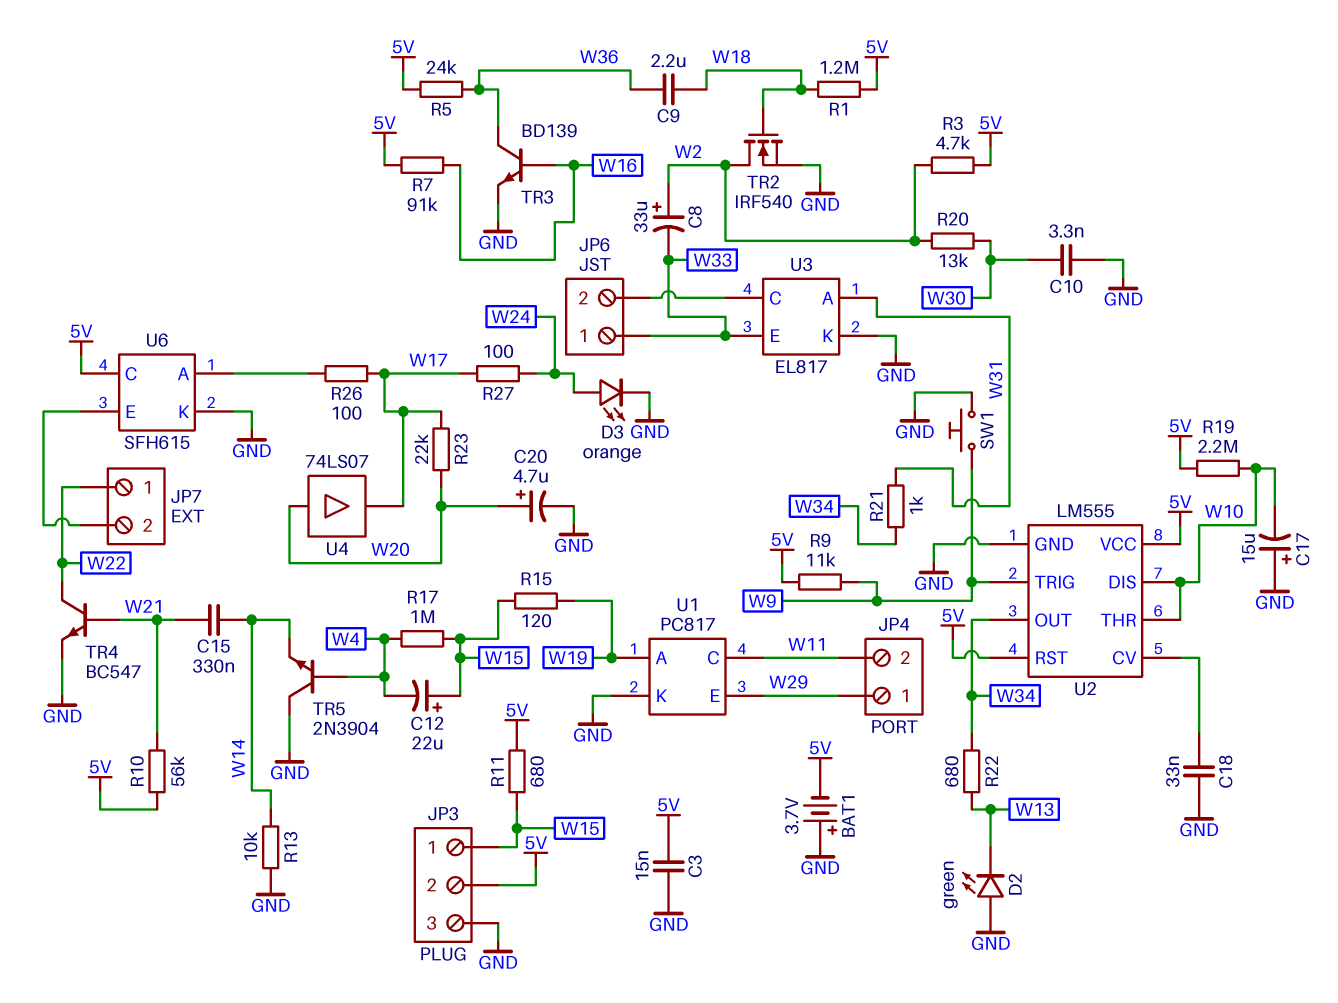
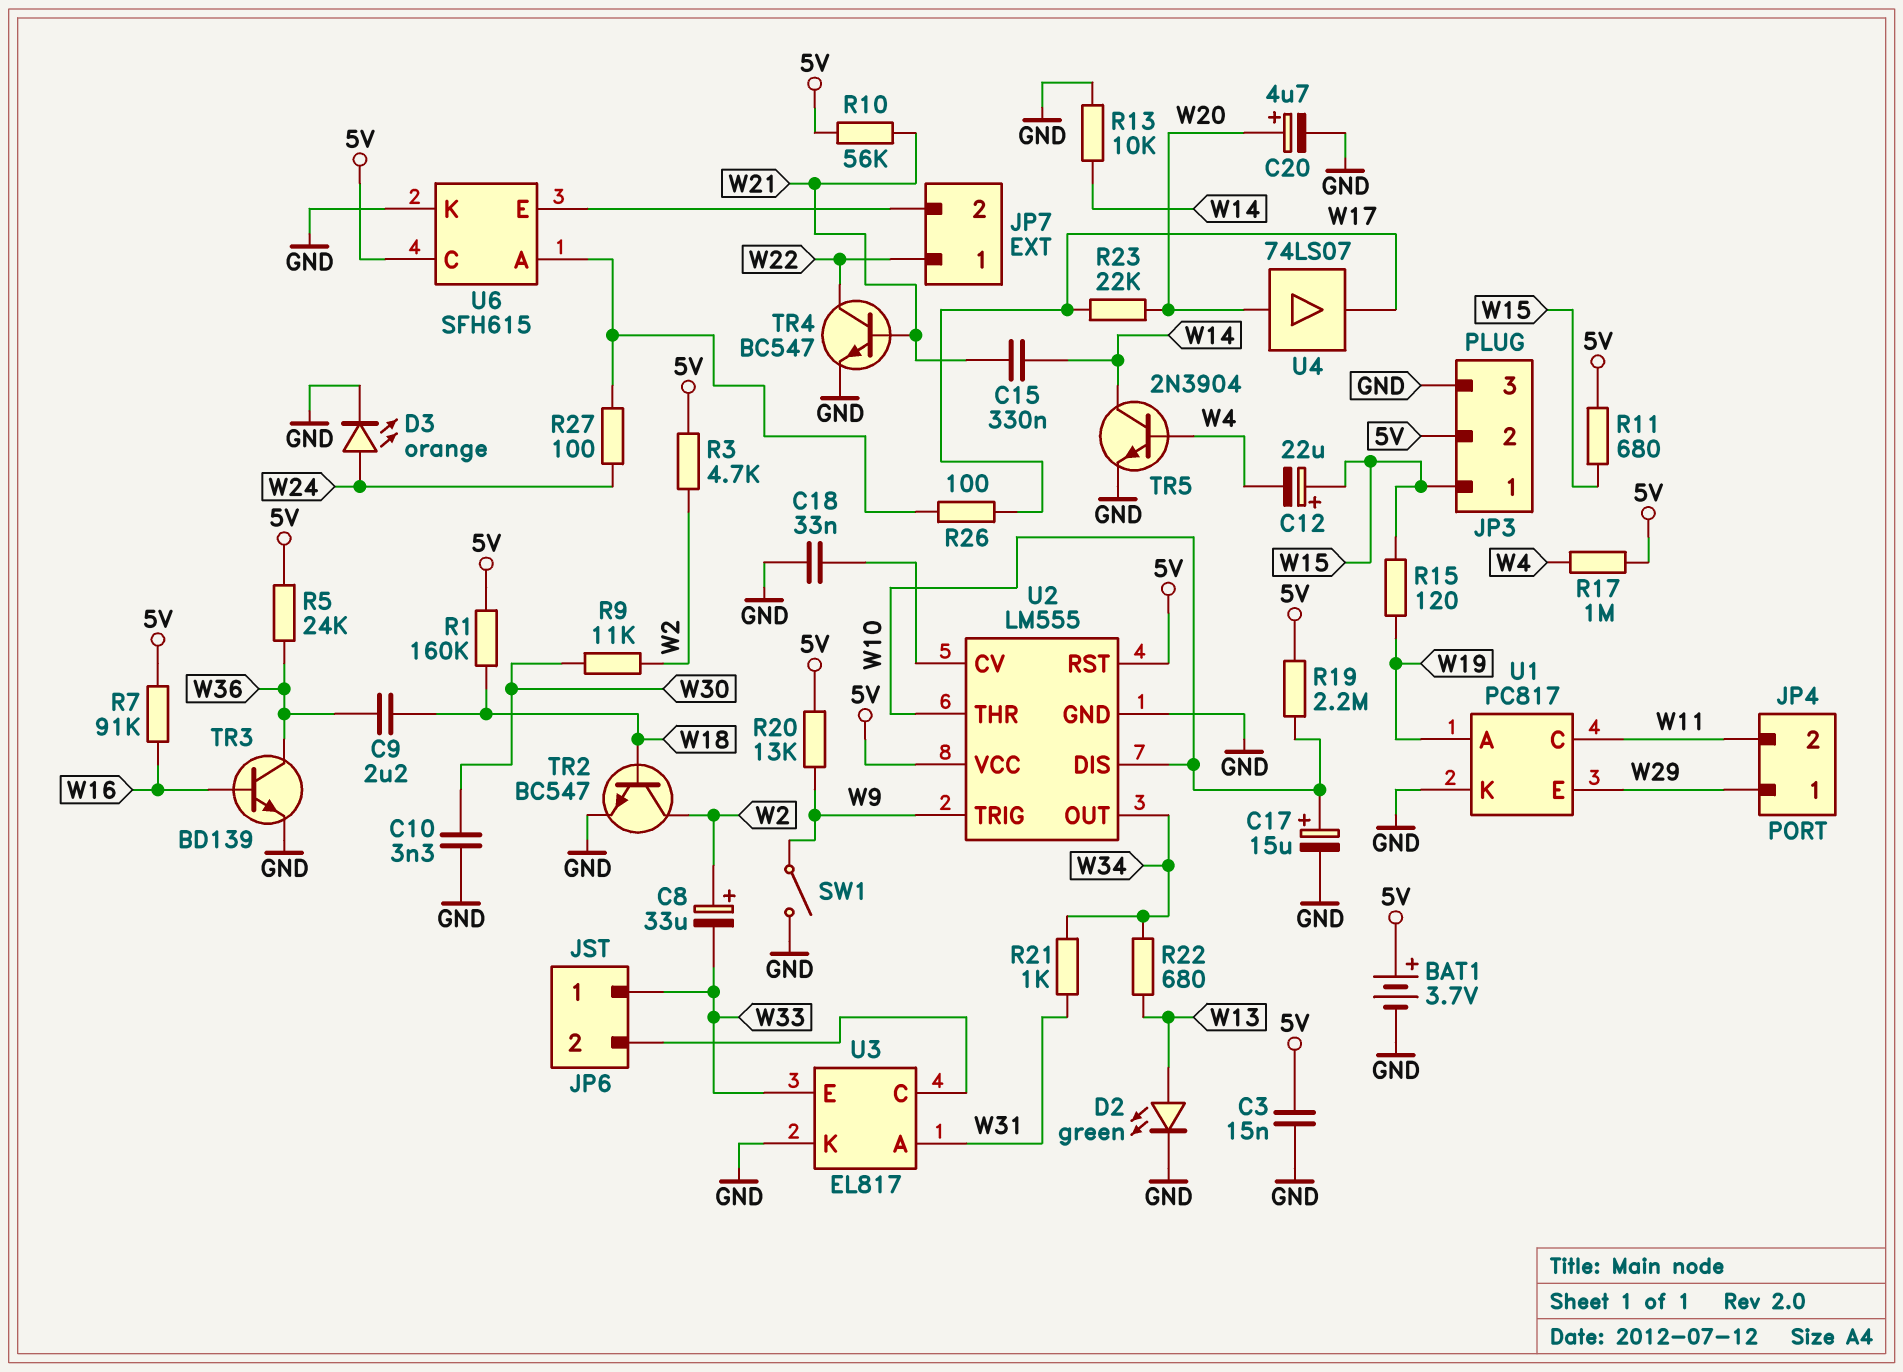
BAT1: 3.7V (plus GND, minus 5V) -> 3.7V (plus 5V, minus GND)
C17: 15uF (plus GND, minus W10) -> 15uF (plus W10, minus GND)
D2: LED green (A GND, K W13) -> LED green (A W13, K GND)
R1: 1.2M (5V, W18) -> 160k (5V, W18)
R9: 11k (5V, W9) -> 11k (W2, W30)
R17: 1M (W4, W15) -> 1M (5V, W4)
R20: 13k (W2, W30) -> 13k (5V, W9)
R27: 100 (W17, W24) -> 100 (U6/A, W24)
SW1: button (GND, W9) -> switch (GND, W9)
TR2: NMOS IRF540 (G W18, D W2, S GND) -> NPN BC547 (B W18, C W2, E GND)
TR5: NPN 2N3904 (B W4, C GND, E W14) -> NPN 2N3904 (B W4, C W14, E GND)

